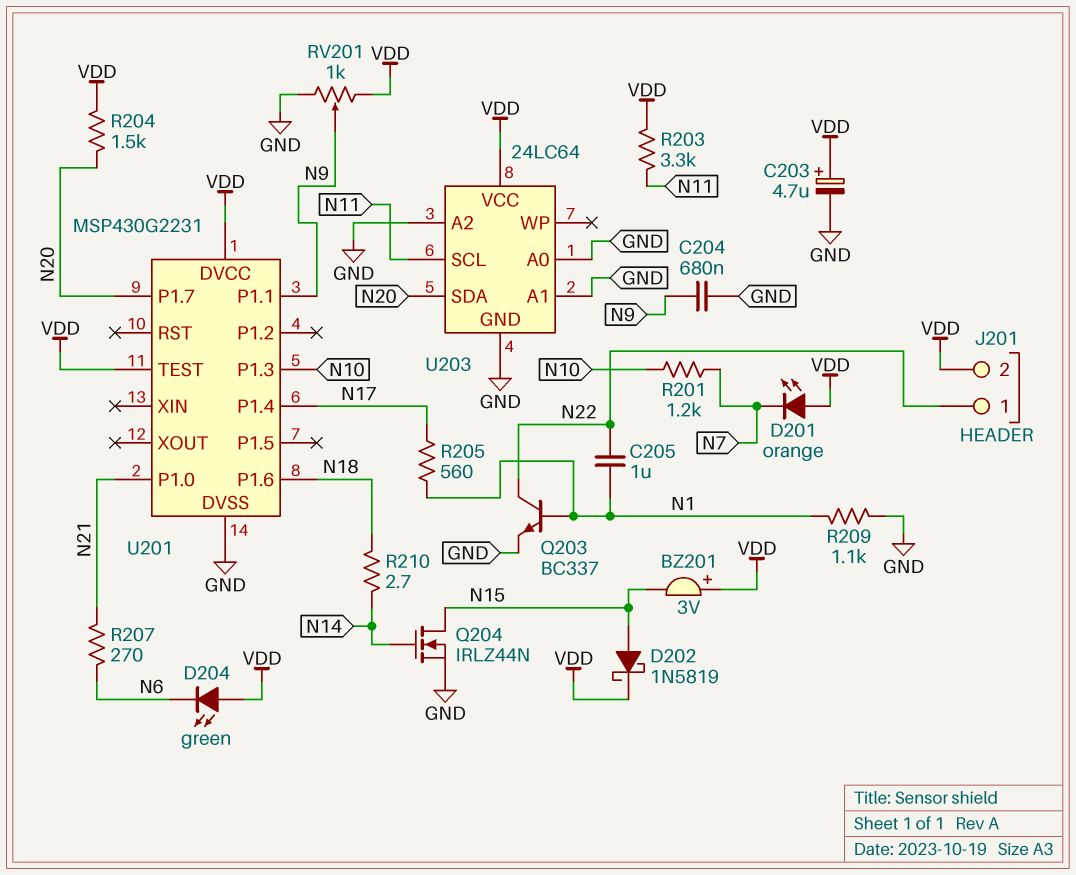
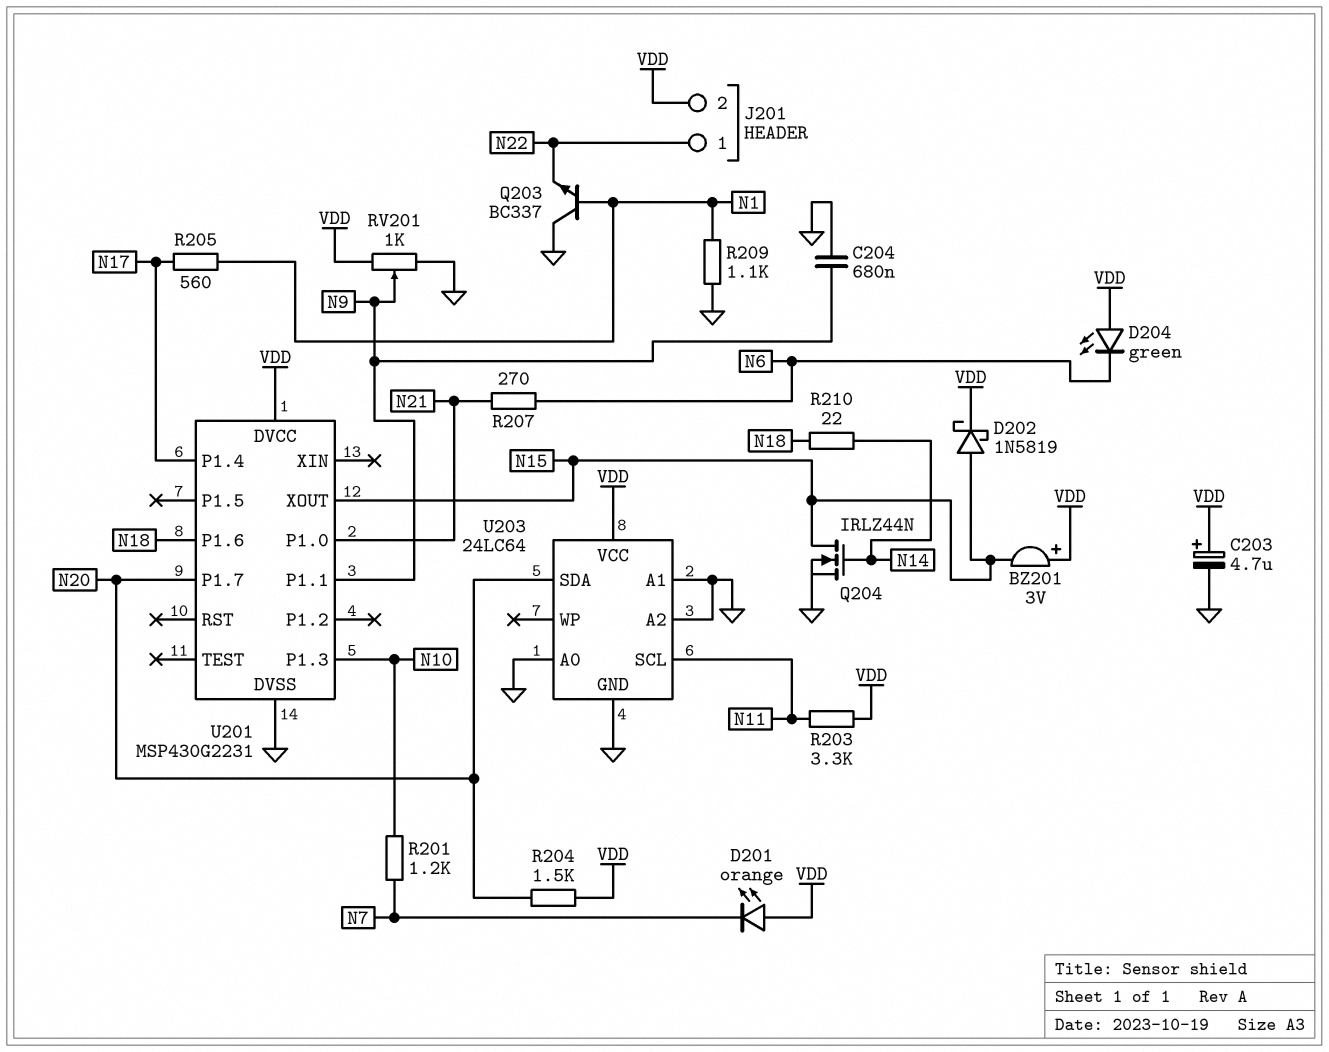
C205: 1uF (N1, N22) -> none
Q203: NPN BC337 (B N1, C N22, E GND) -> NPN BC337 (B N1, C GND, E N22)
R210: 2.7 (N14, N18) -> 22 (N14, N18)
U201 pin TEST: VDD -> none
U201 pin XOUT: none -> N15

